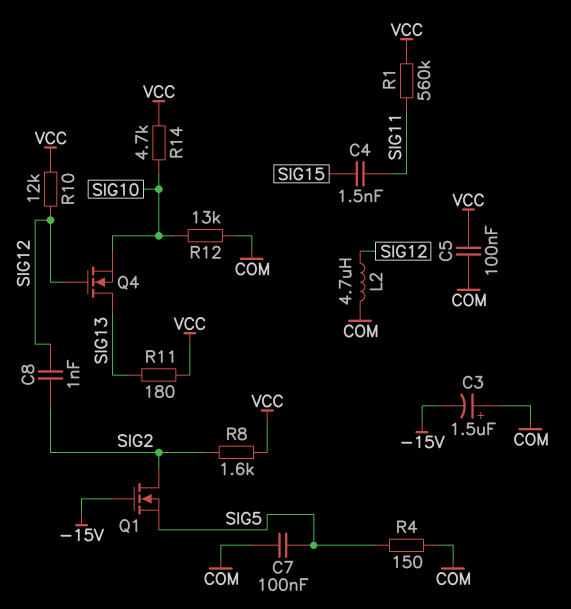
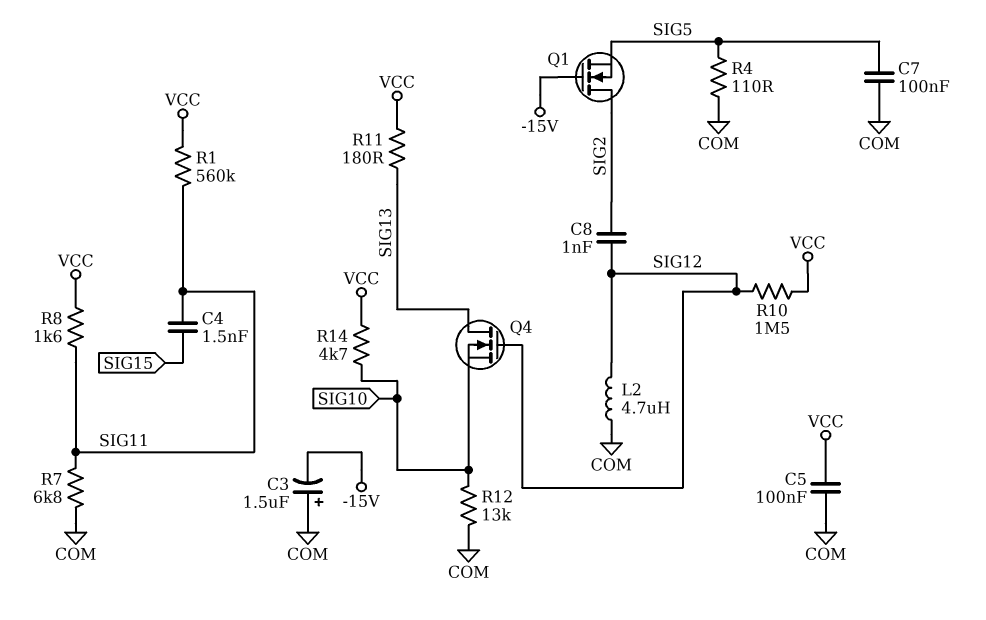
R4: 150 (COM, SIG5) -> 110 (COM, SIG5)
R7: none -> 6.8k (COM, SIG11)
R8: 1.6k (SIG2, VCC) -> 1.6k (SIG11, VCC)
R10: 12k (SIG12, VCC) -> 1.5M (SIG12, VCC)

